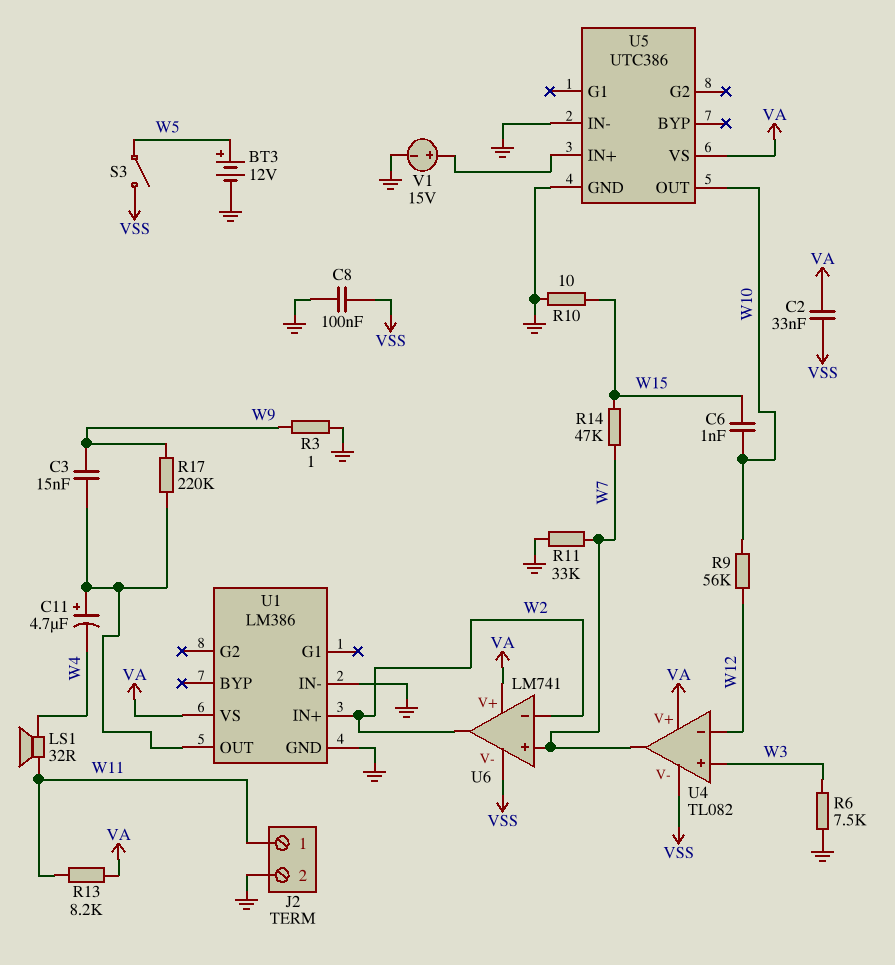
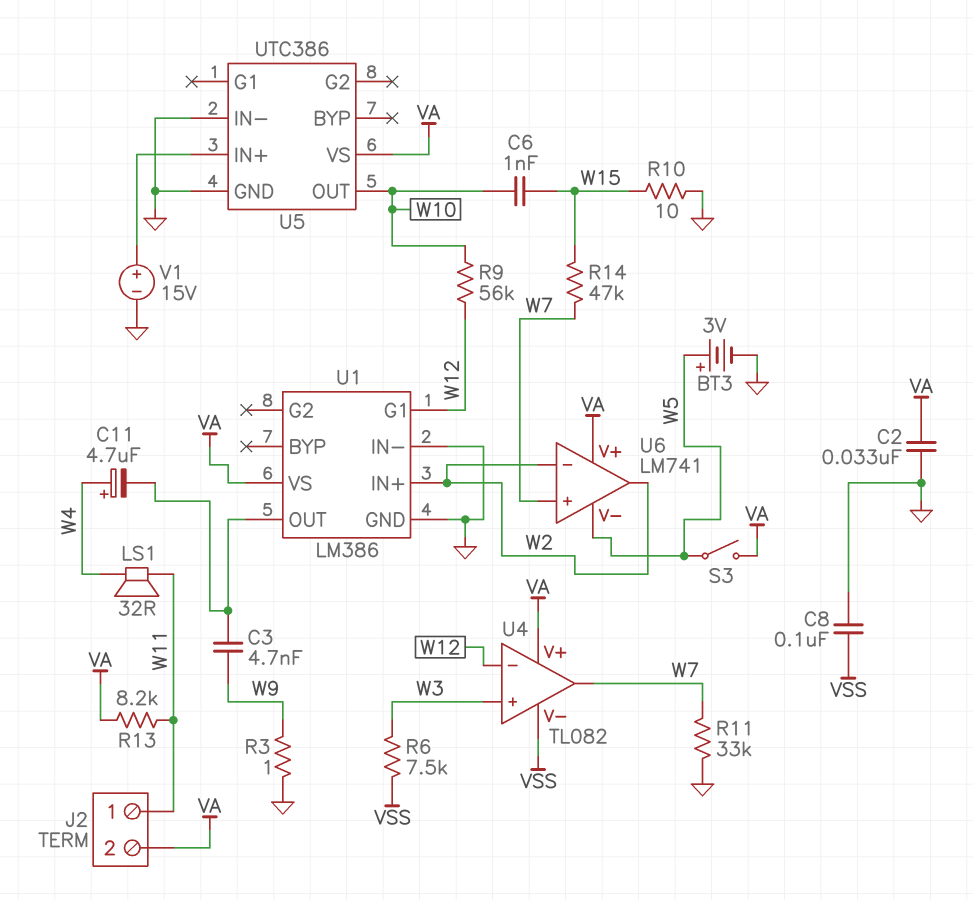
BT3: 12V (plus W5, minus GND) -> 3V (plus W5, minus GND)
C2: 33nF (VA, VSS) -> 33nF (GND, VA)
C3: 15nF (U1/OUT, W9) -> 4.7nF (U1/OUT, W9)
C11: 4.7uF (plus U1/OUT, minus W4) -> 4.7uF (plus W4, minus U1/OUT)
J2 pin 2: GND -> VA
R6: 7.5k (GND, W3) -> 7.5k (VSS, W3)
R17: 220k (U1/OUT, W9) -> none
S3: switch (VSS, W5) -> switch (VA, W5)
U1 pin G1: none -> W12
U6 pin V-: VSS -> W5

